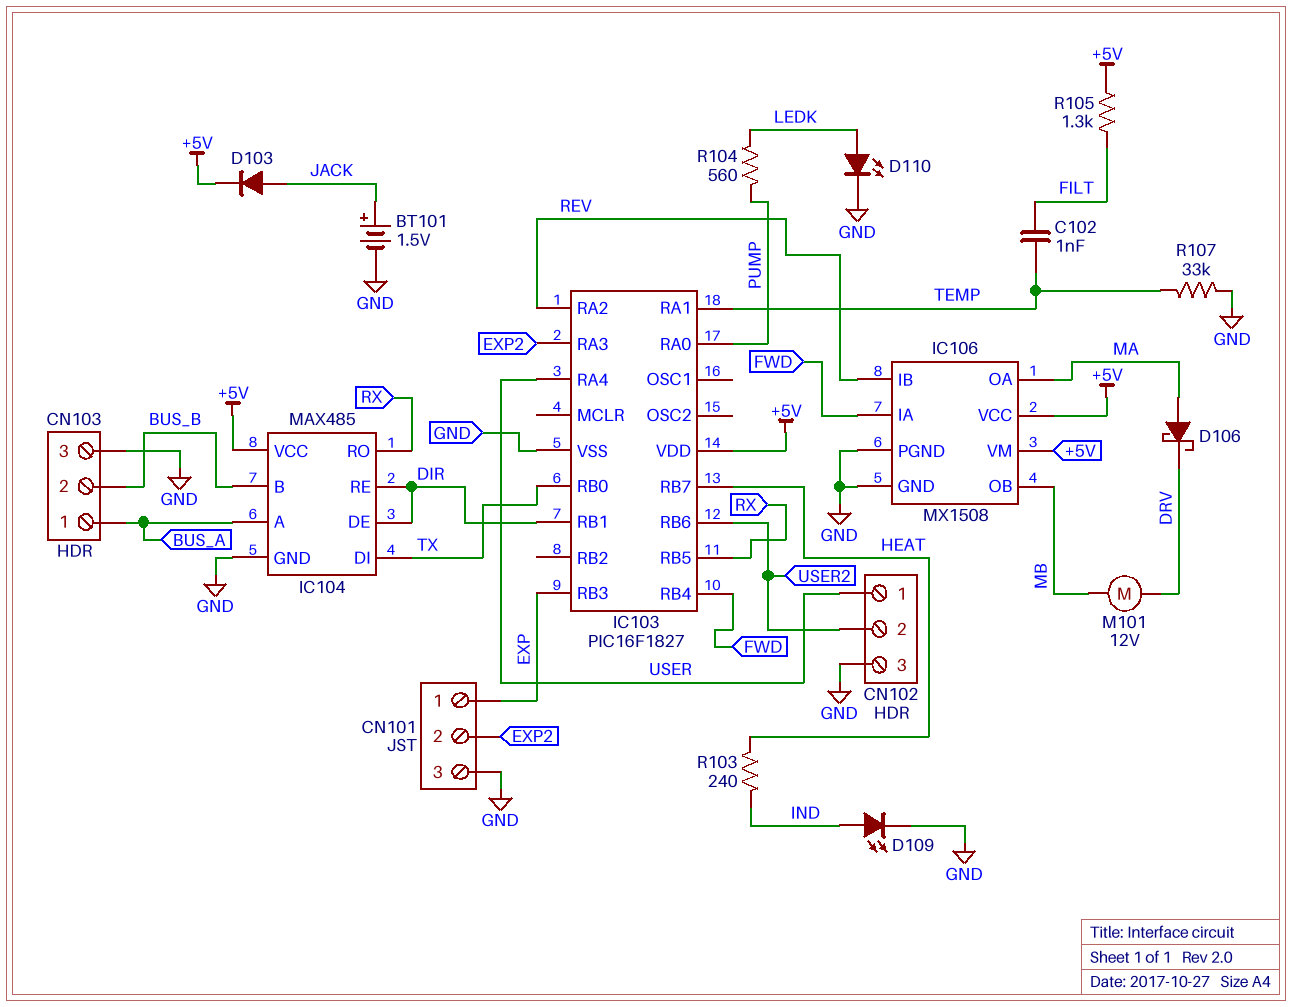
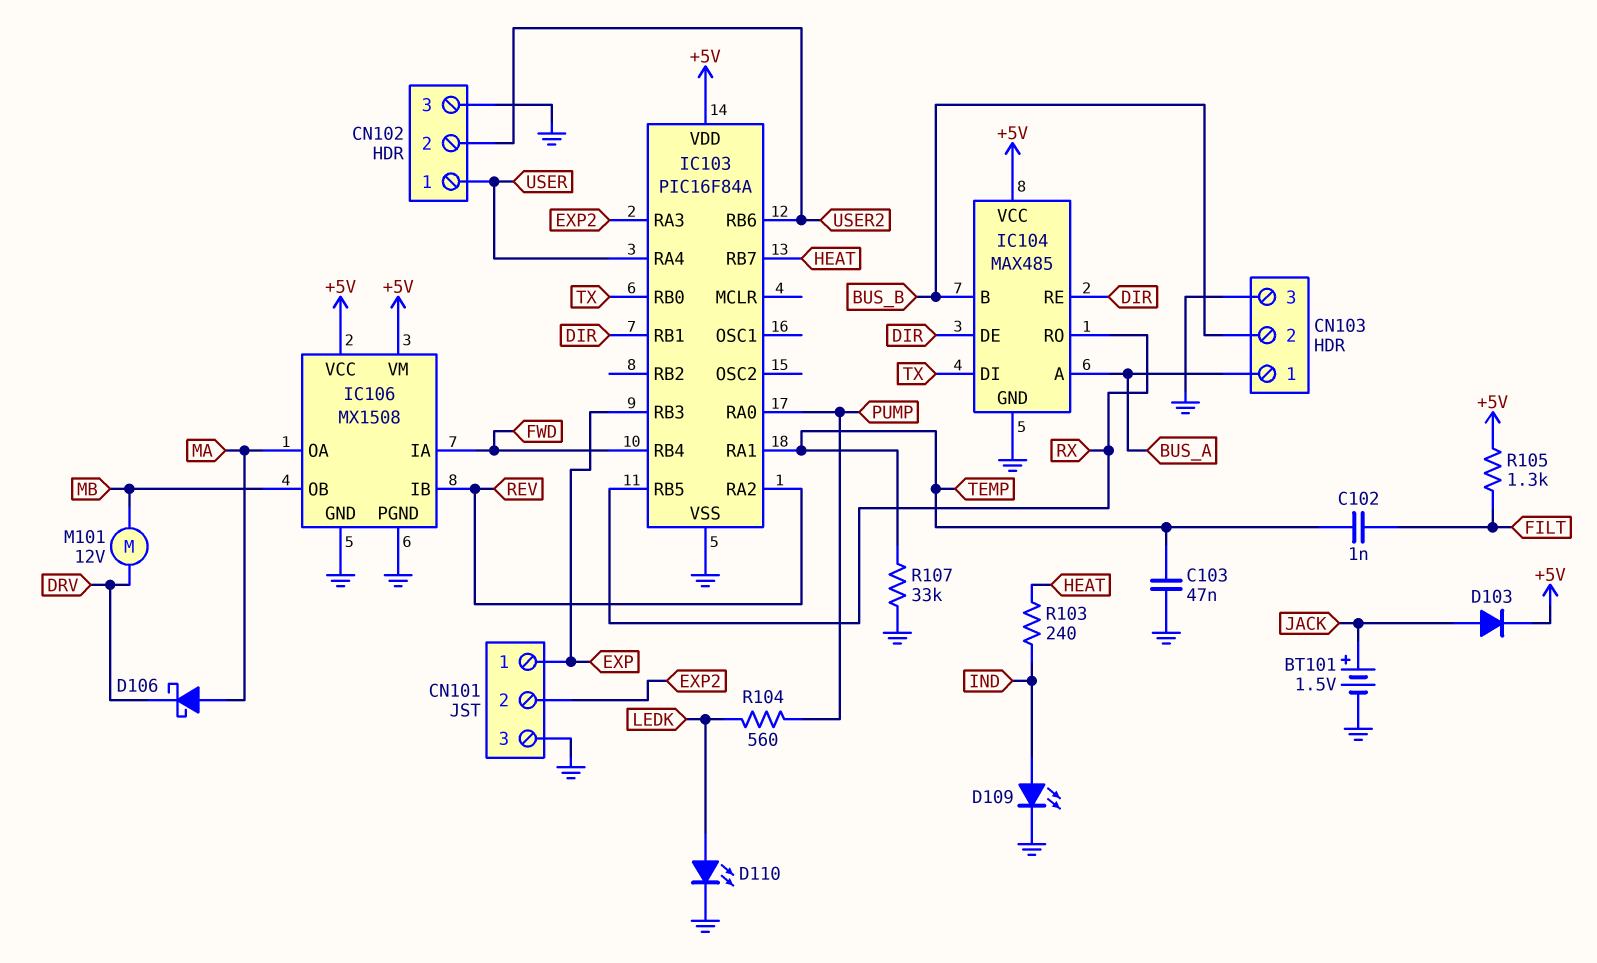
C103: none -> 47nF (GND, TEMP)
IC103: PIC16F1827 -> PIC16F84A

